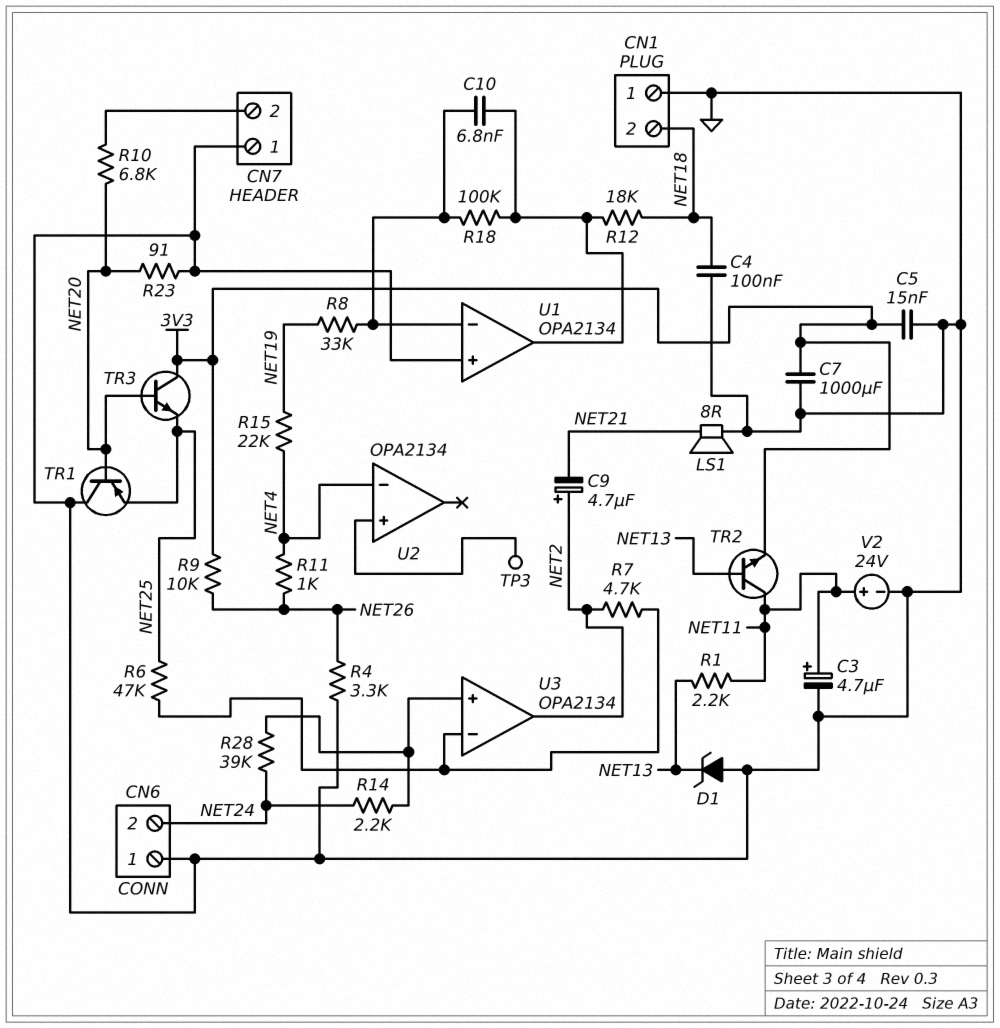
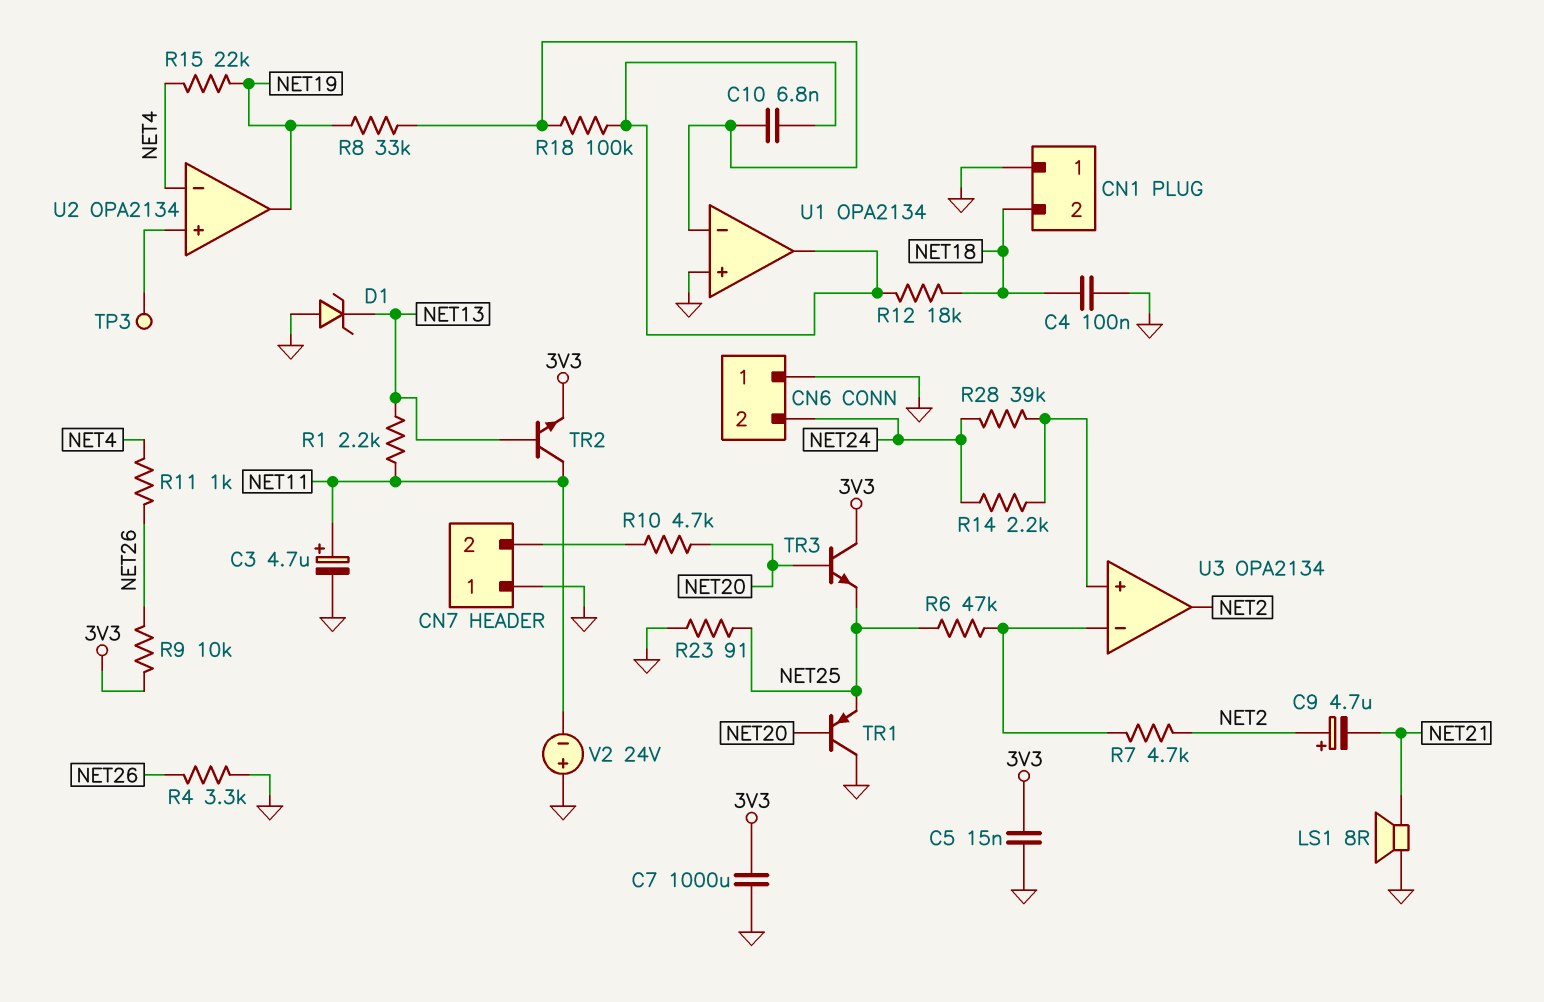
R10: 6.8k (CN7/2, NET20) -> 4.7k (CN7/2, NET20)
R23: 91 (GND, NET20) -> 91 (GND, NET25)
U2 pin out: none -> NET19
V2: 24V (plus NET11, minus GND) -> 24V (plus GND, minus NET11)

